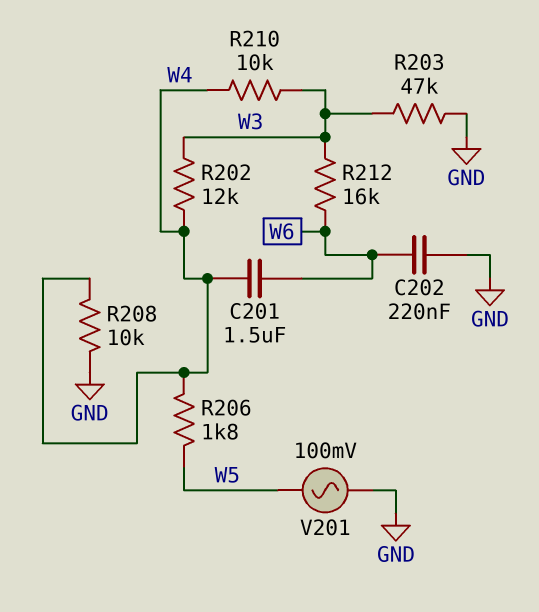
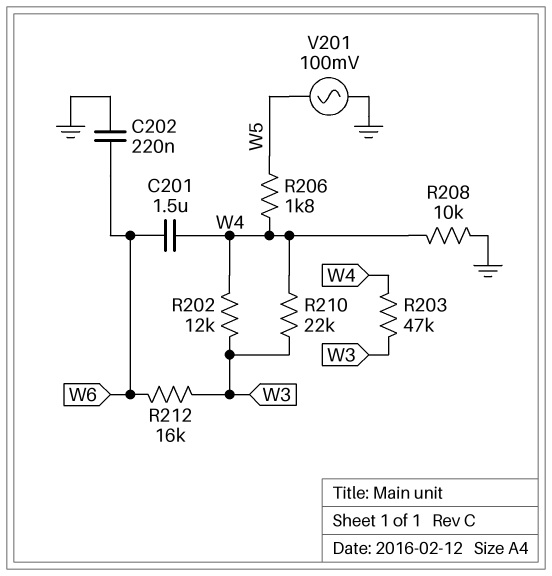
R203: 47k (GND, W3) -> 47k (W3, W4)
R210: 10k (W3, W4) -> 22k (W3, W4)

